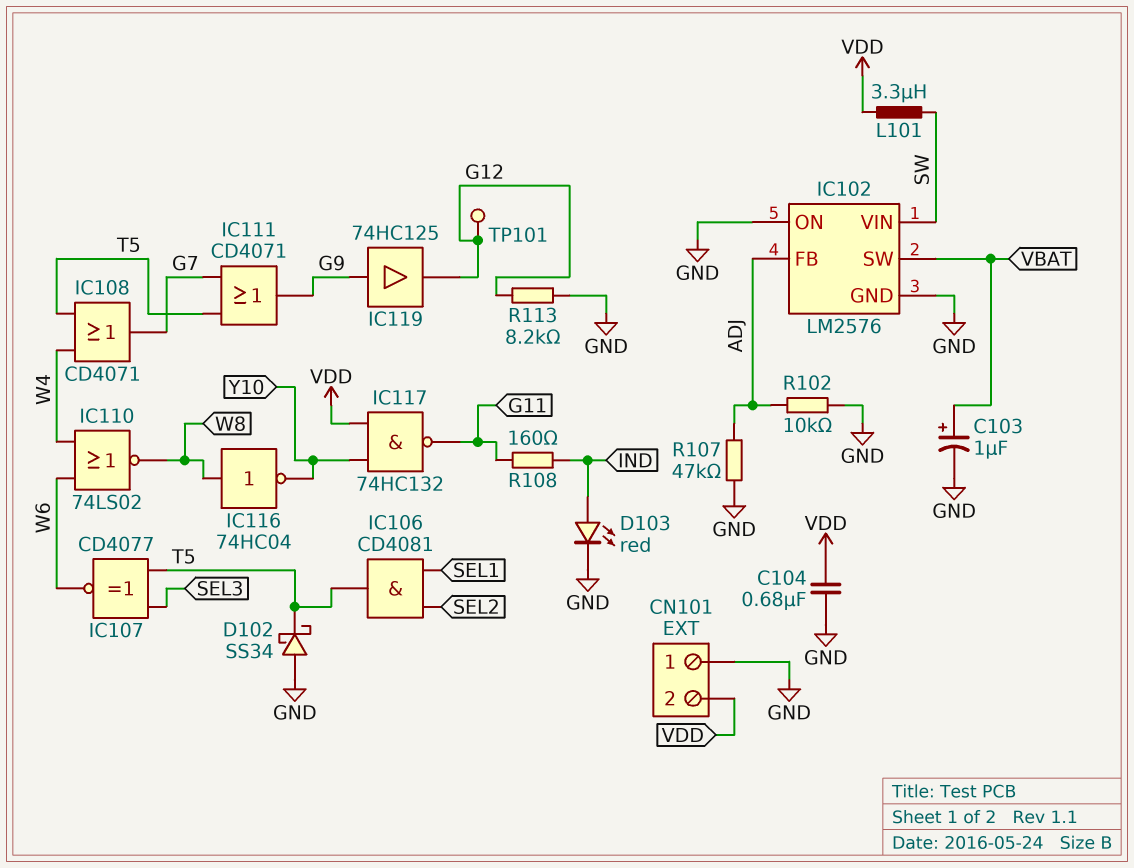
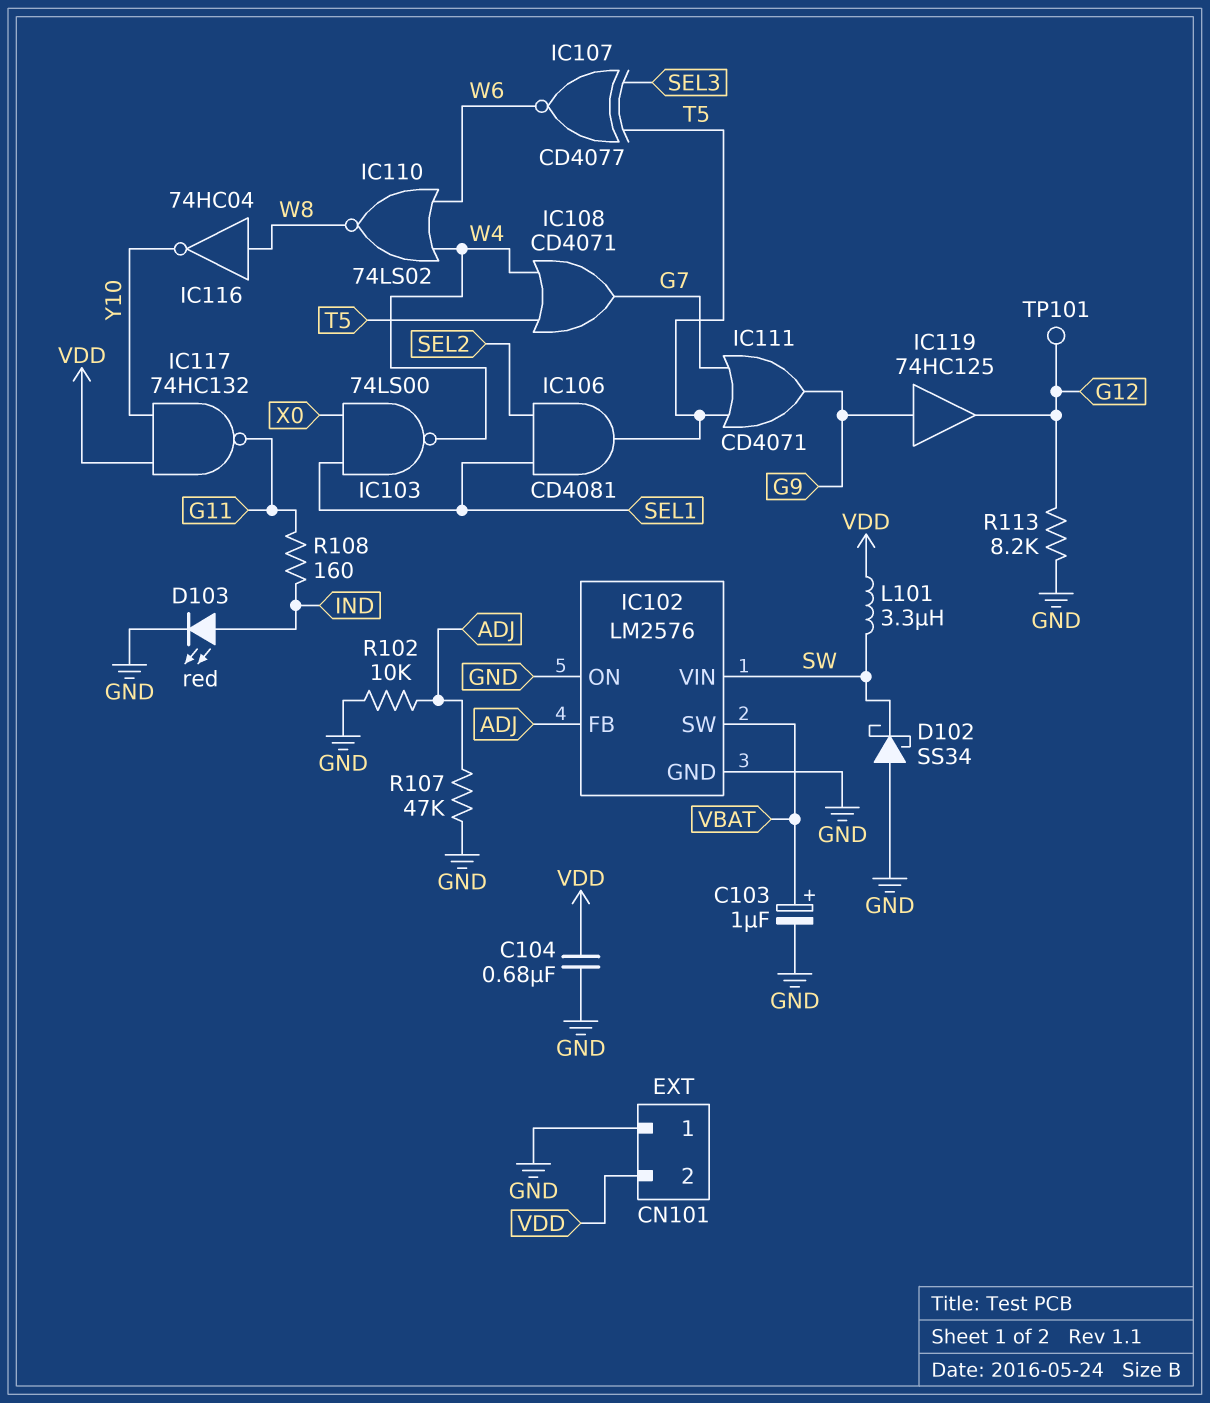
D102: schottky SS34 (A GND, K T5) -> schottky SS34 (A GND, K SW)
IC103: none -> NAND 74LS00 (in SEL1, in X0, out W4)

